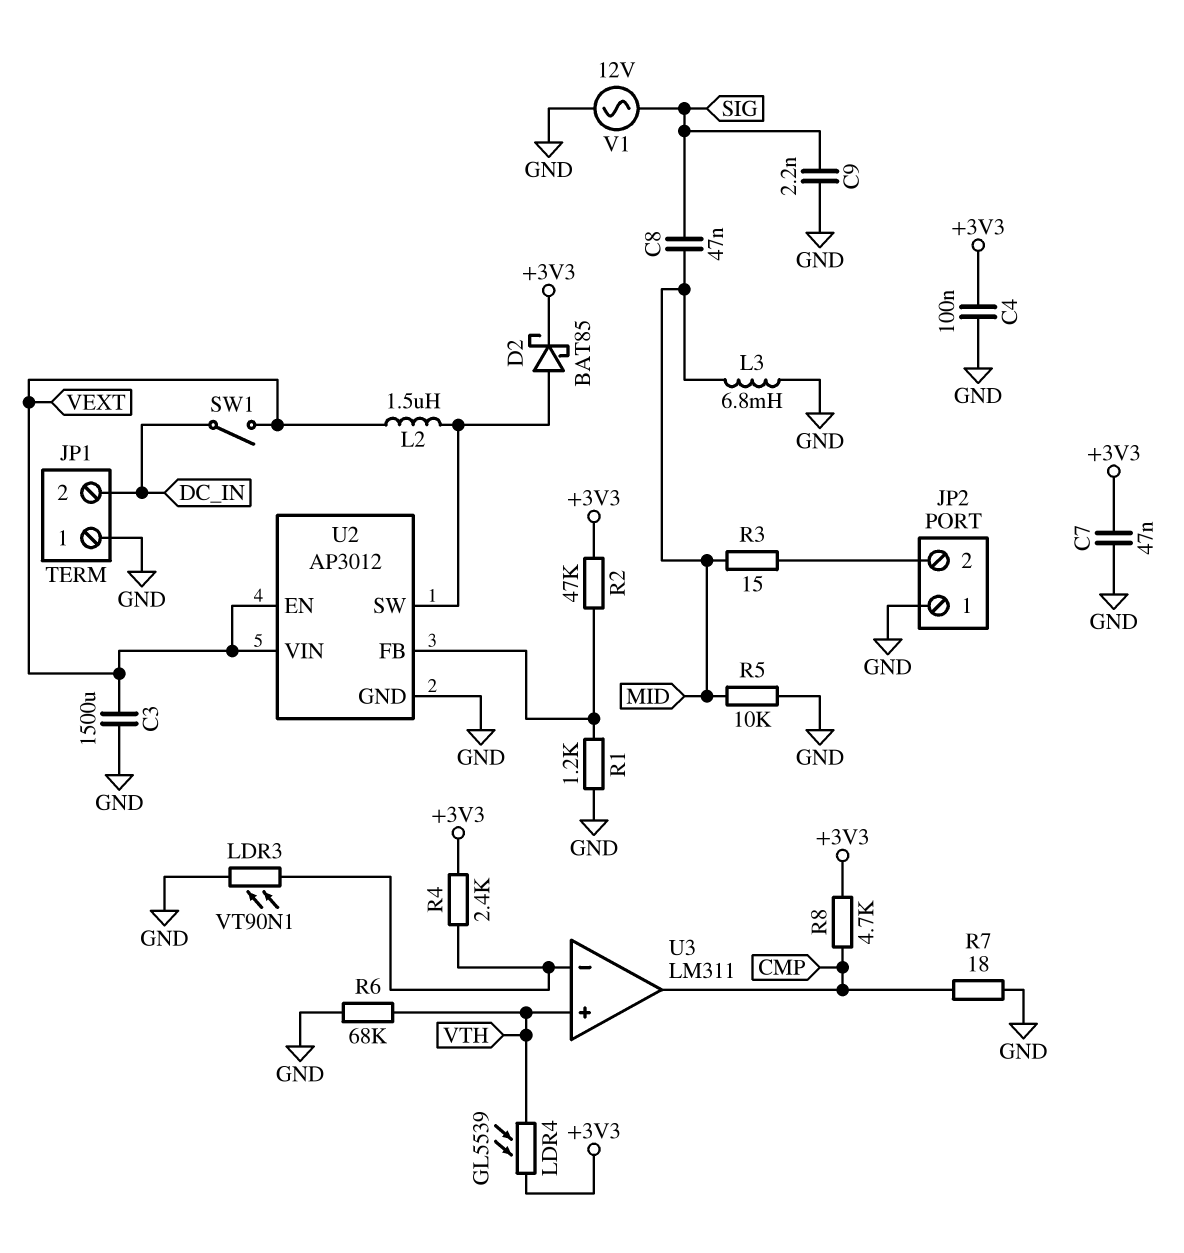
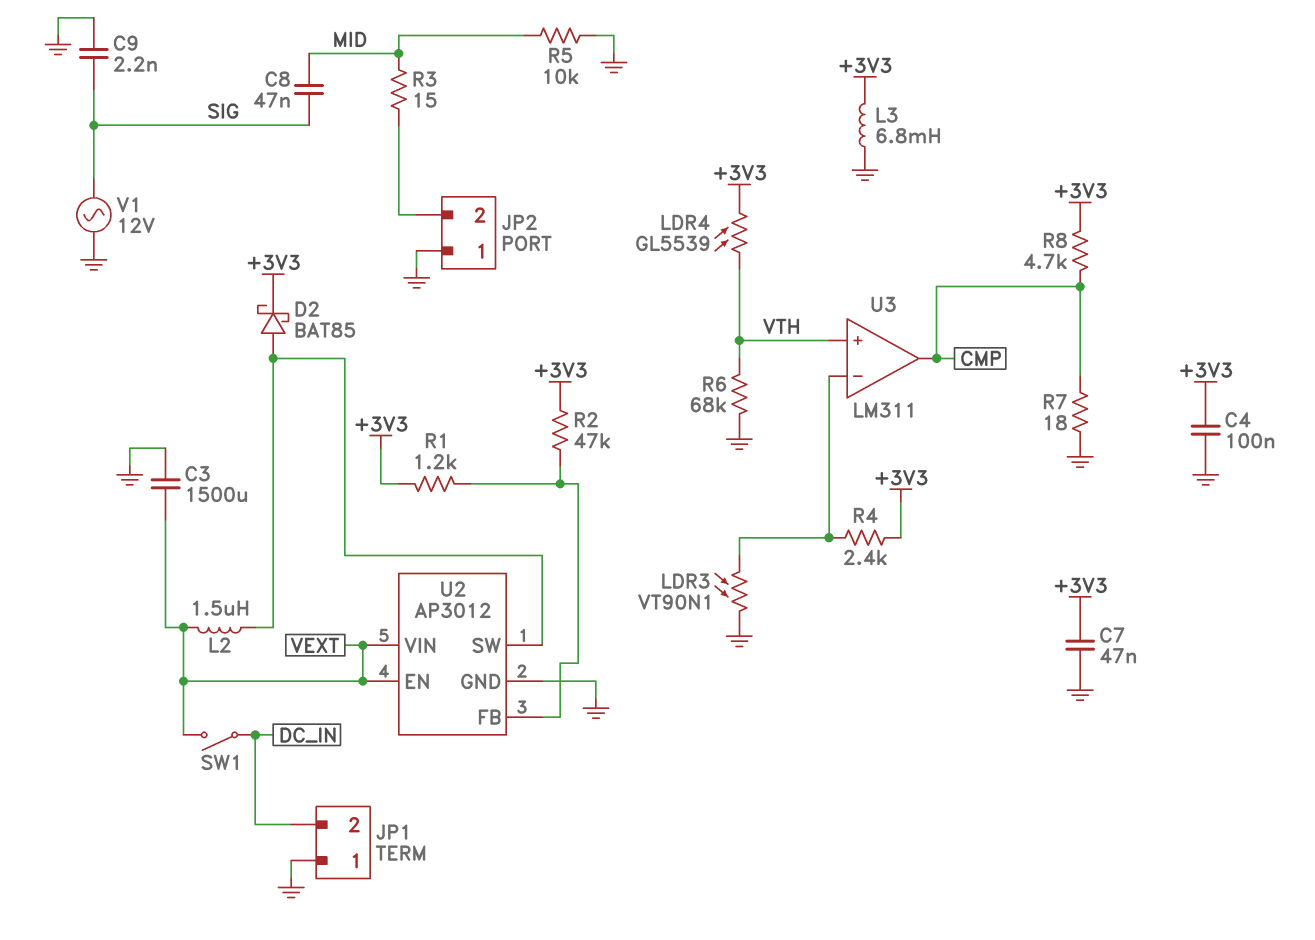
L3: 6.8mH (GND, MID) -> 6.8mH (+3V3, GND)
R1: 1.2k (GND, U2/FB) -> 1.2k (+3V3, U2/FB)

